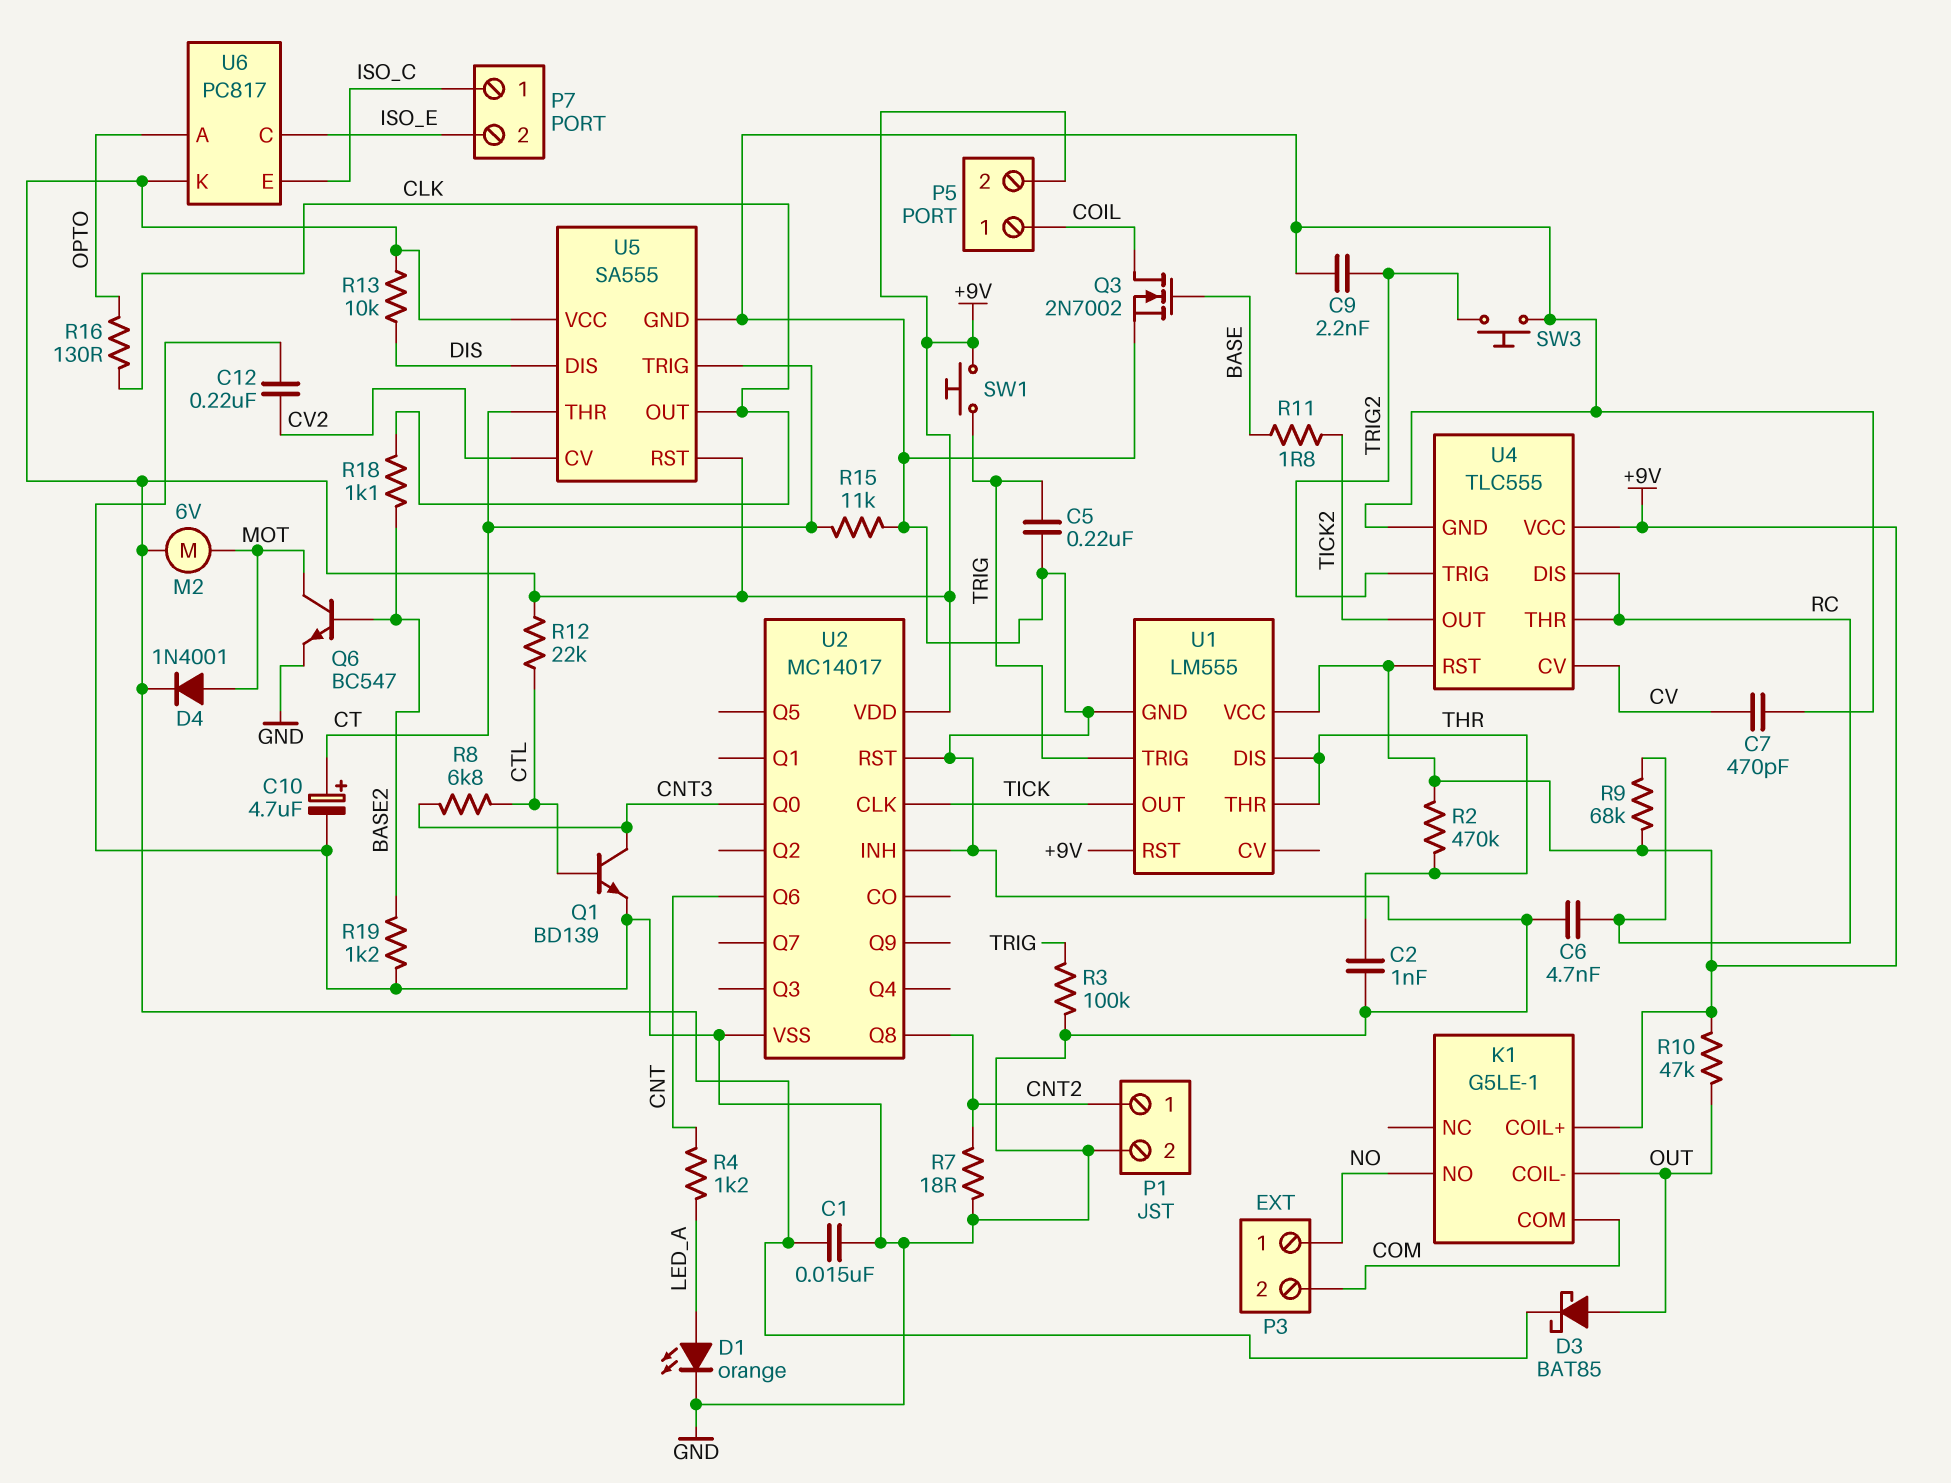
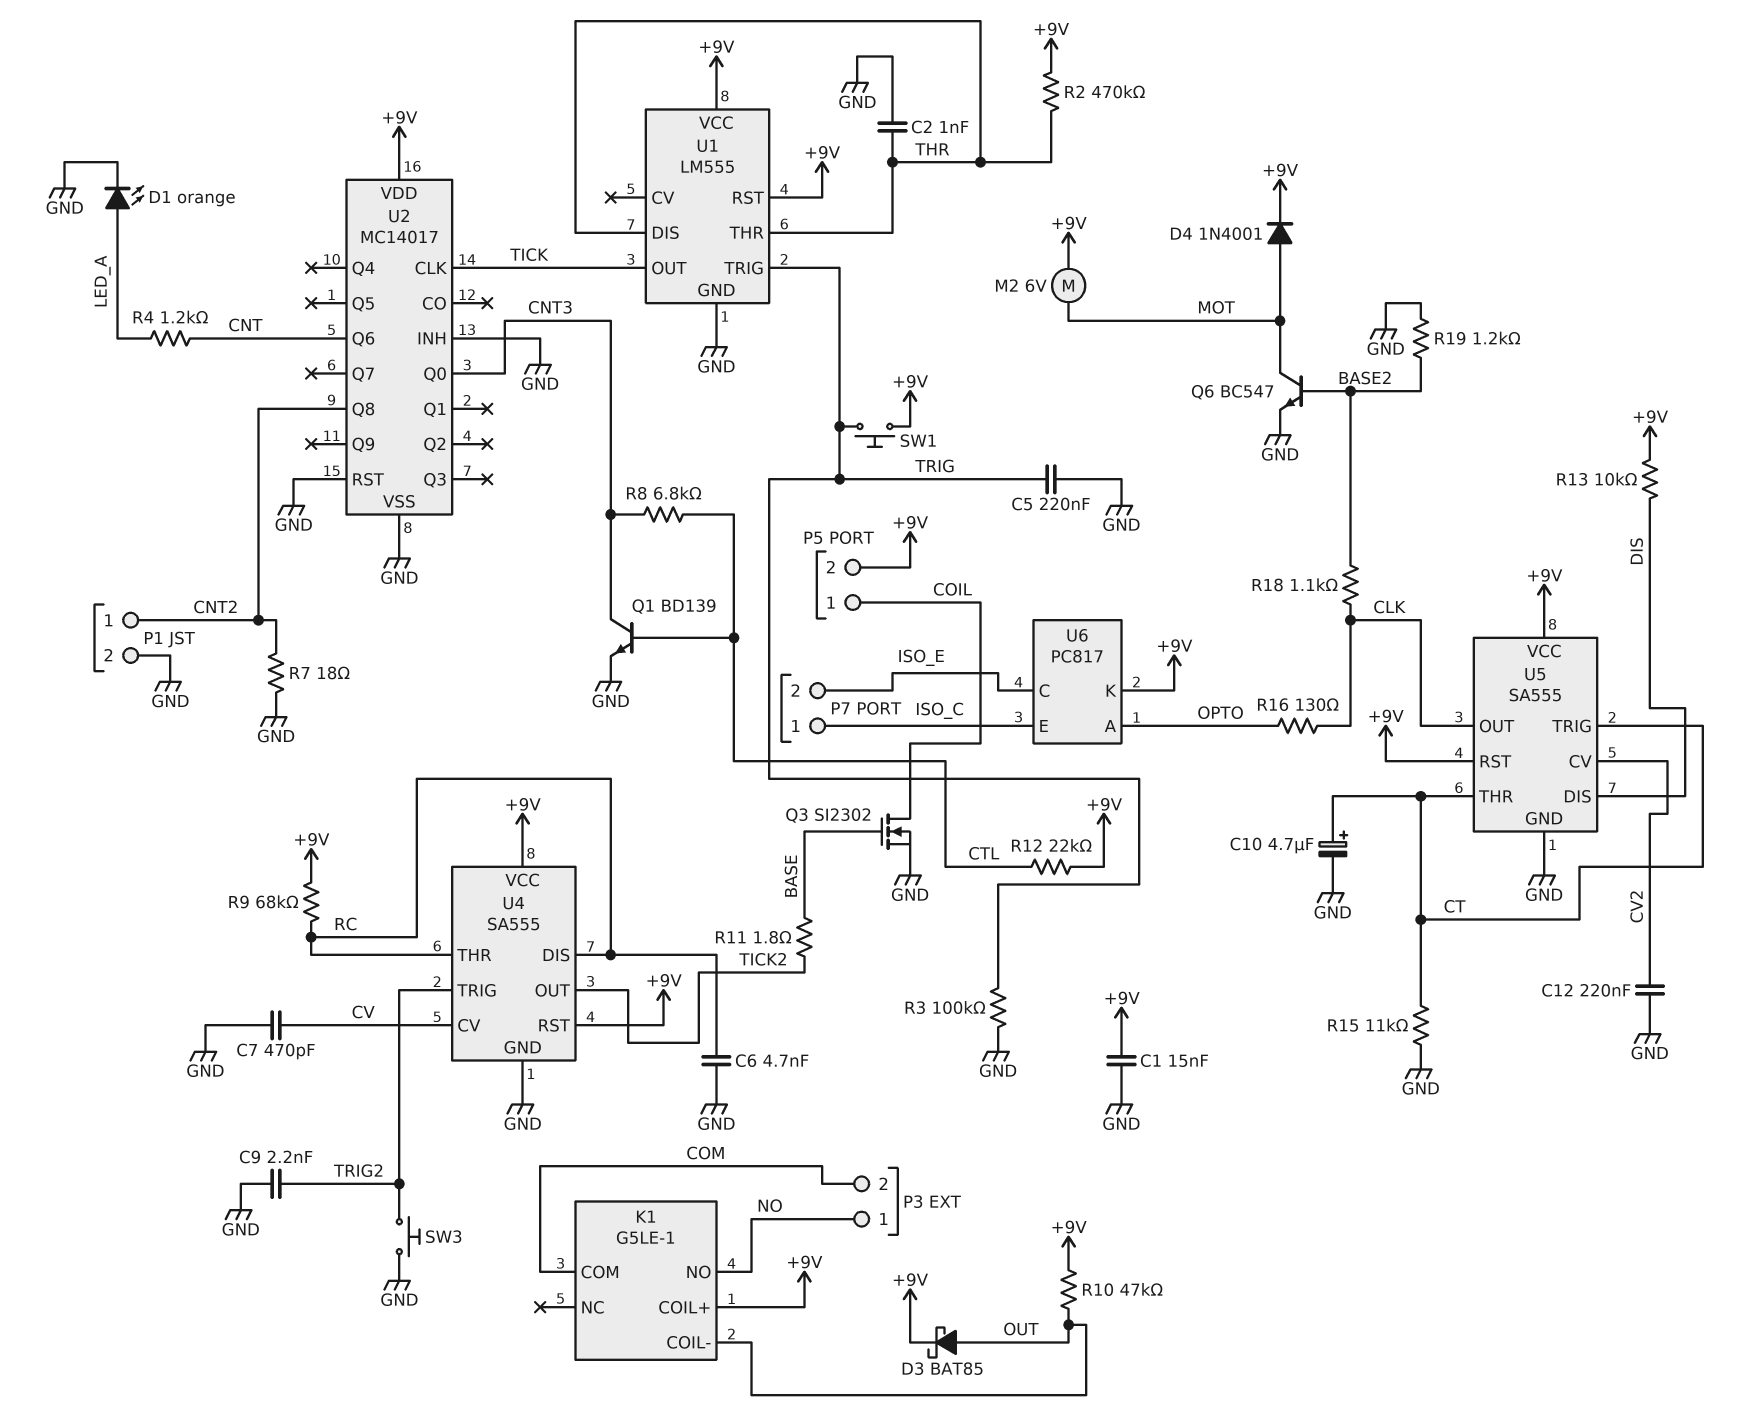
Q3: NMOS 2N7002 (G BASE, D COIL, S GND) -> NMOS SI2302 (G BASE, D COIL, S GND)
U4: TLC555 -> SA555

